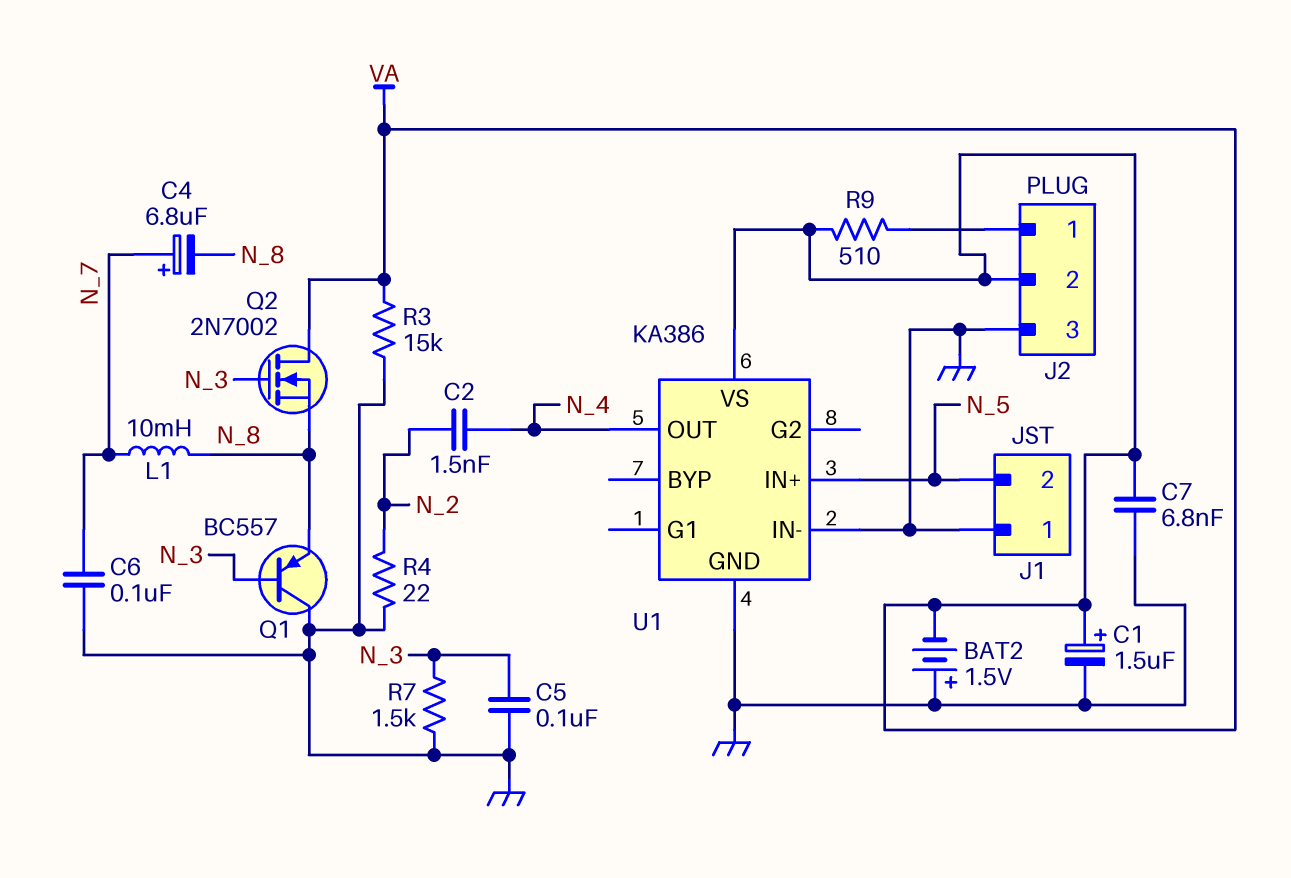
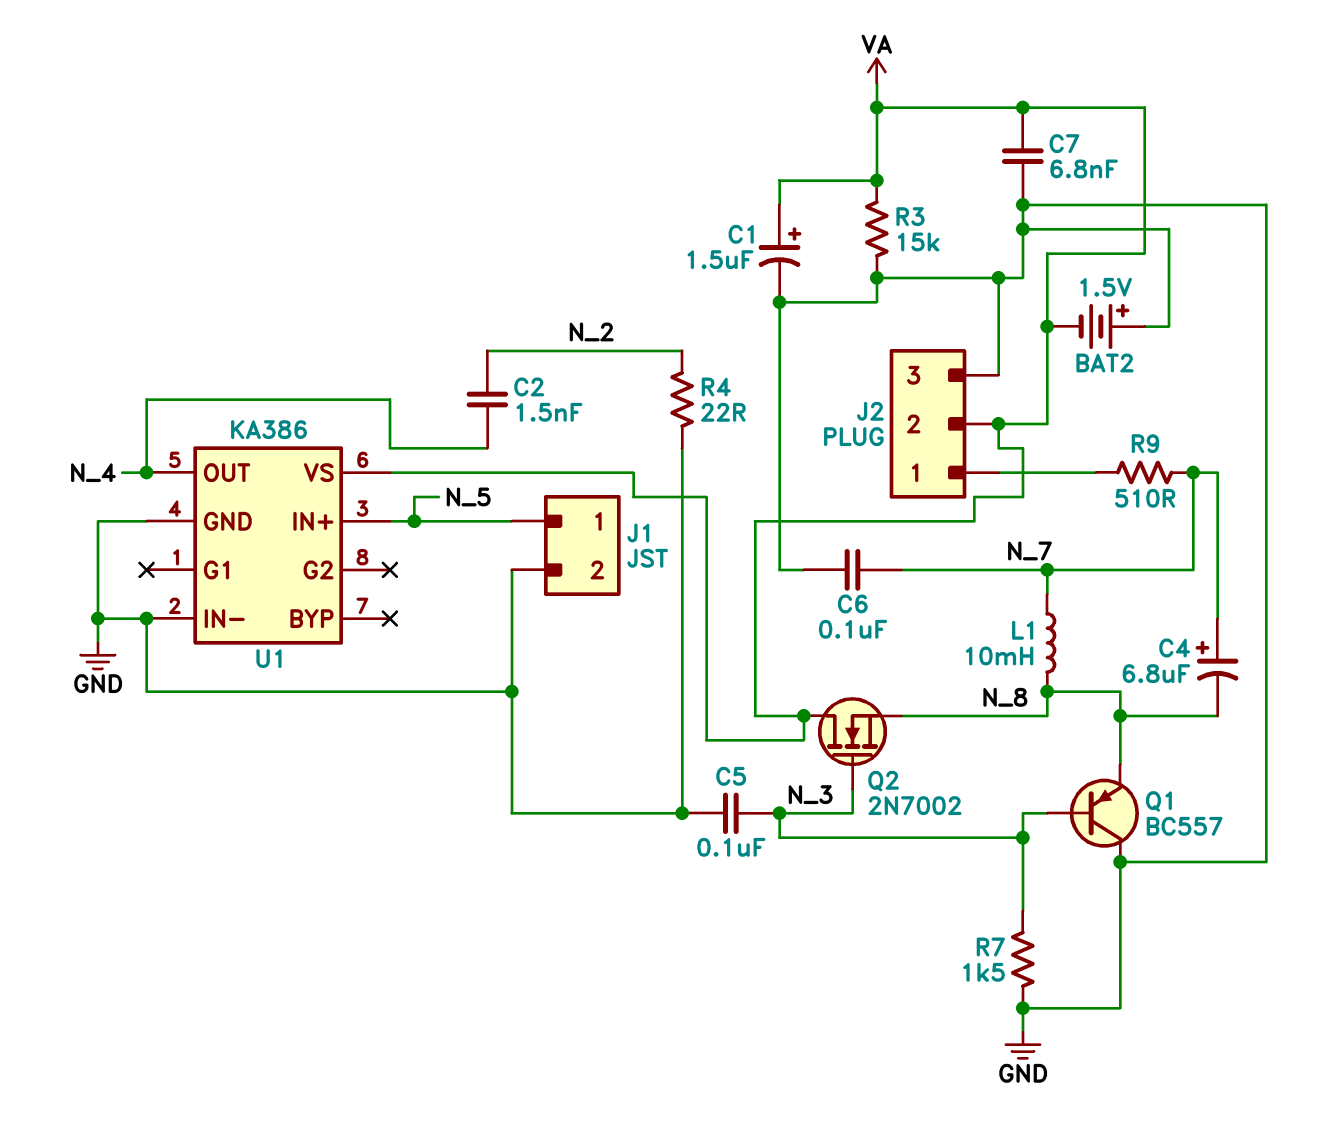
J1 pin 1: GND -> N_5
J1 pin 2: N_5 -> GND
R9: 510 (J2/1, VA) -> 510 (J2/1, N_7)

